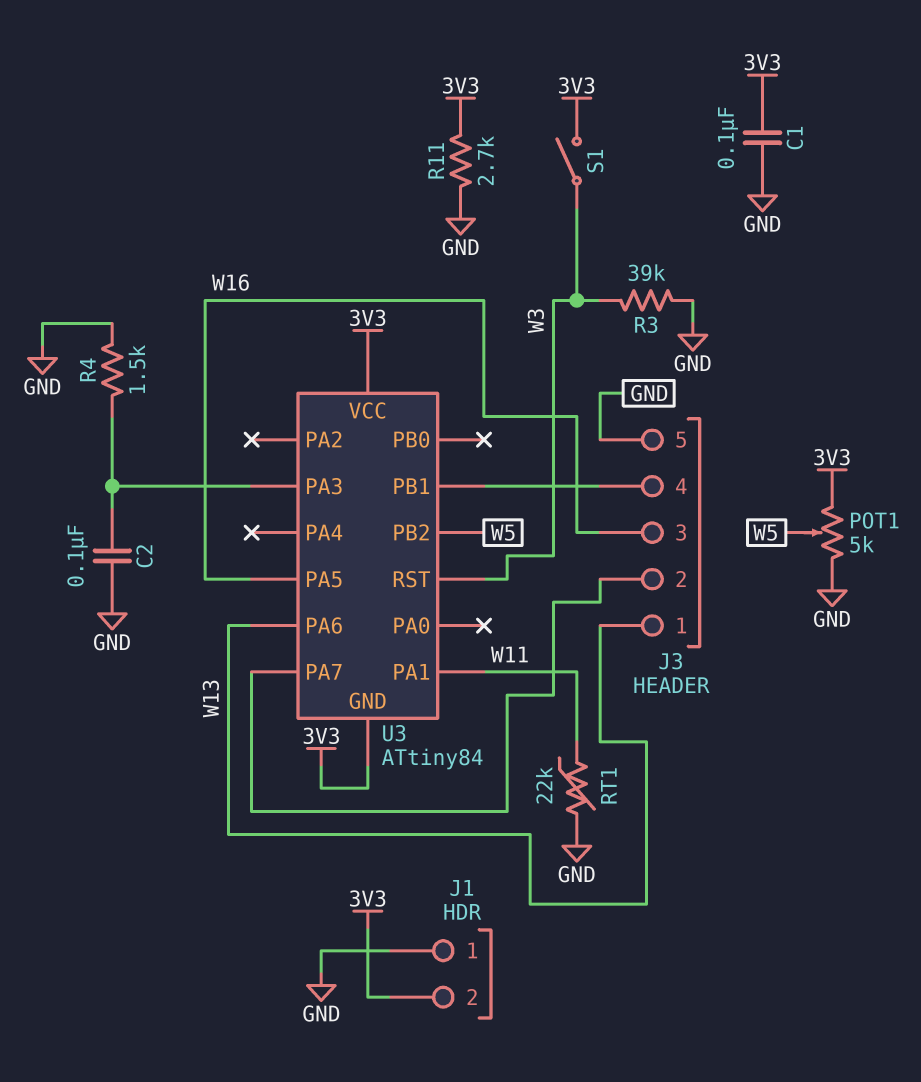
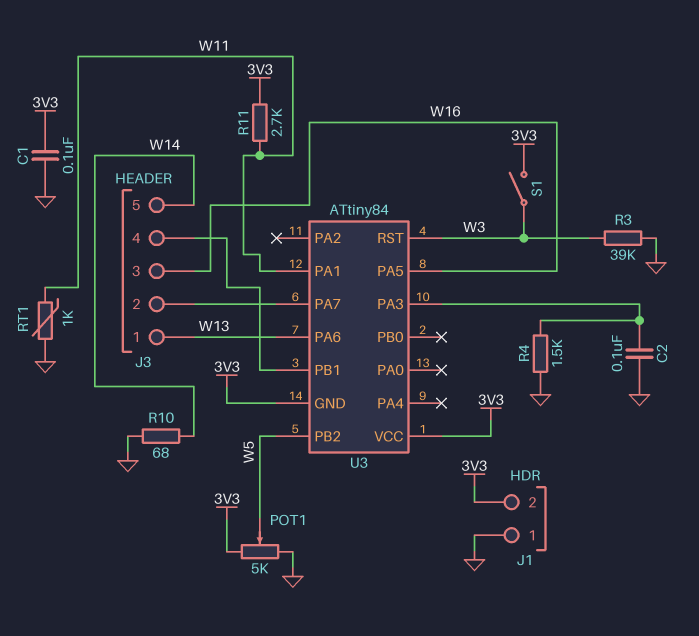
J3 pin 5: GND -> W14
R10: none -> 68 (GND, W14)
R11: 2.7k (3V3, GND) -> 2.7k (3V3, W11)
RT1: 22k (GND, W11) -> 1k (GND, W11)

